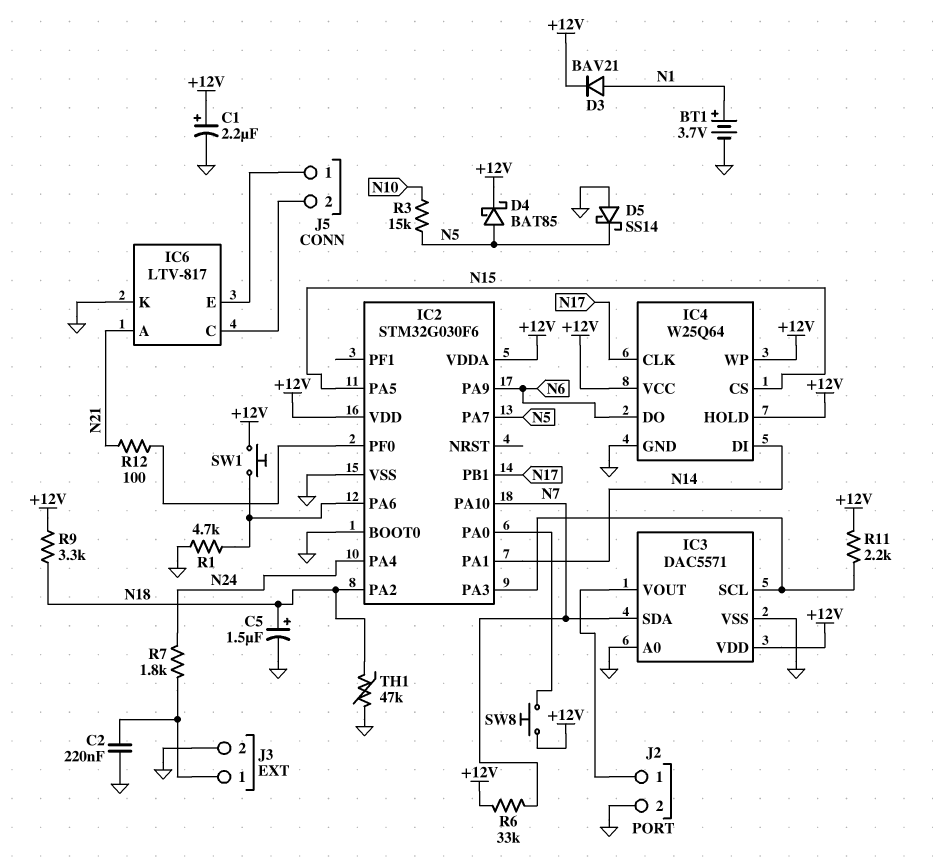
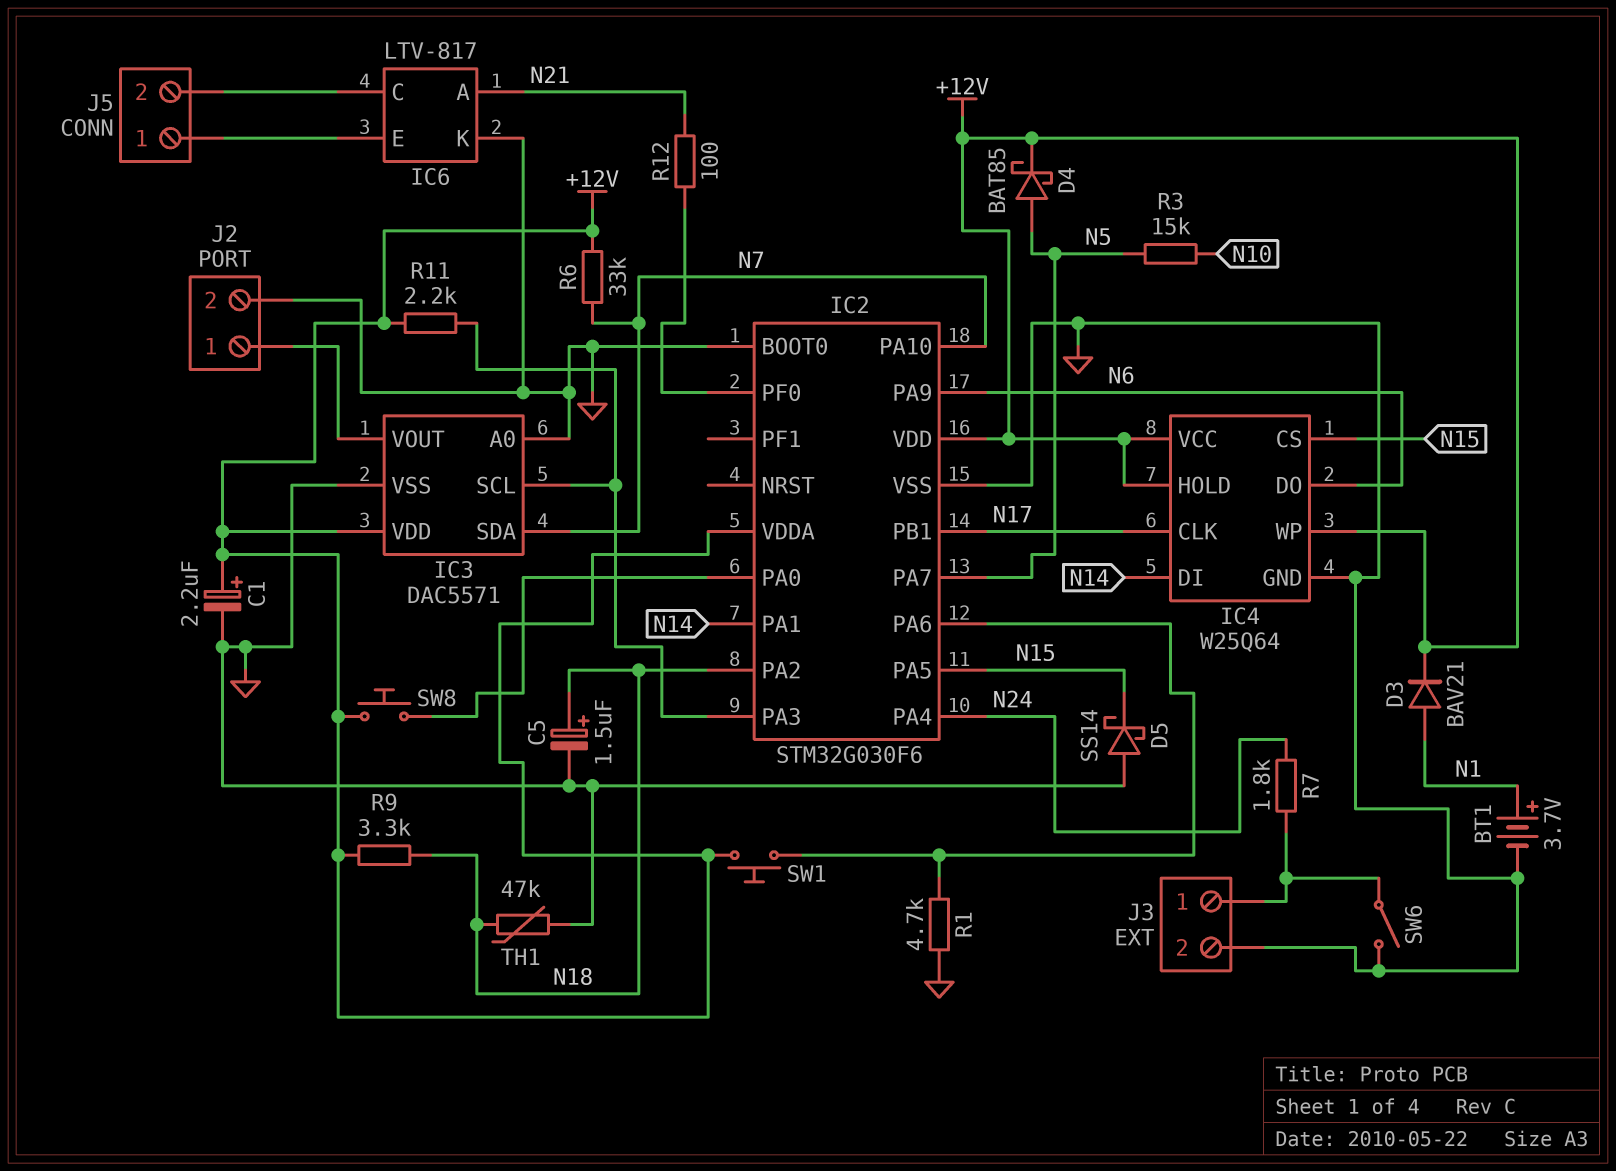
C2: 220nF (GND, J3/1) -> none
D5: schottky SS14 (A GND, K N5) -> schottky SS14 (A GND, K N15)
SW6: none -> switch (GND, J3/1)

